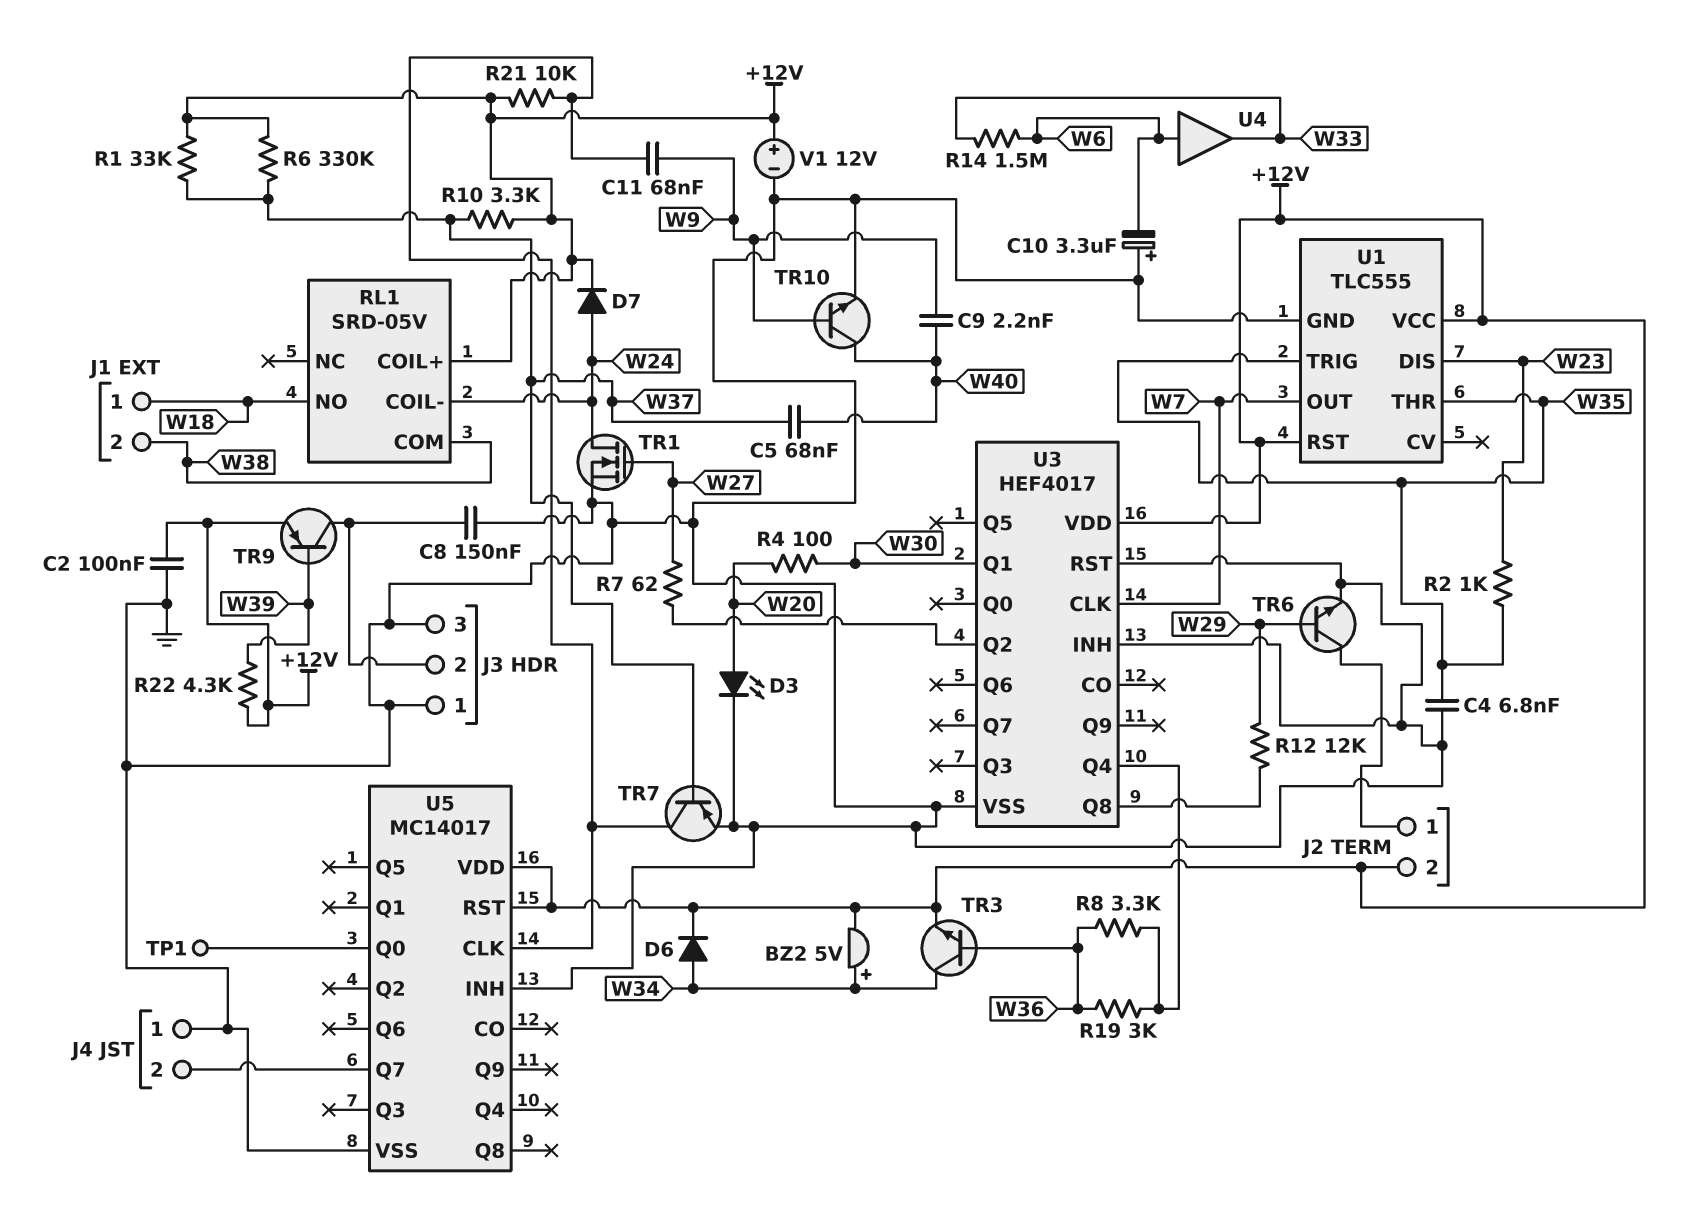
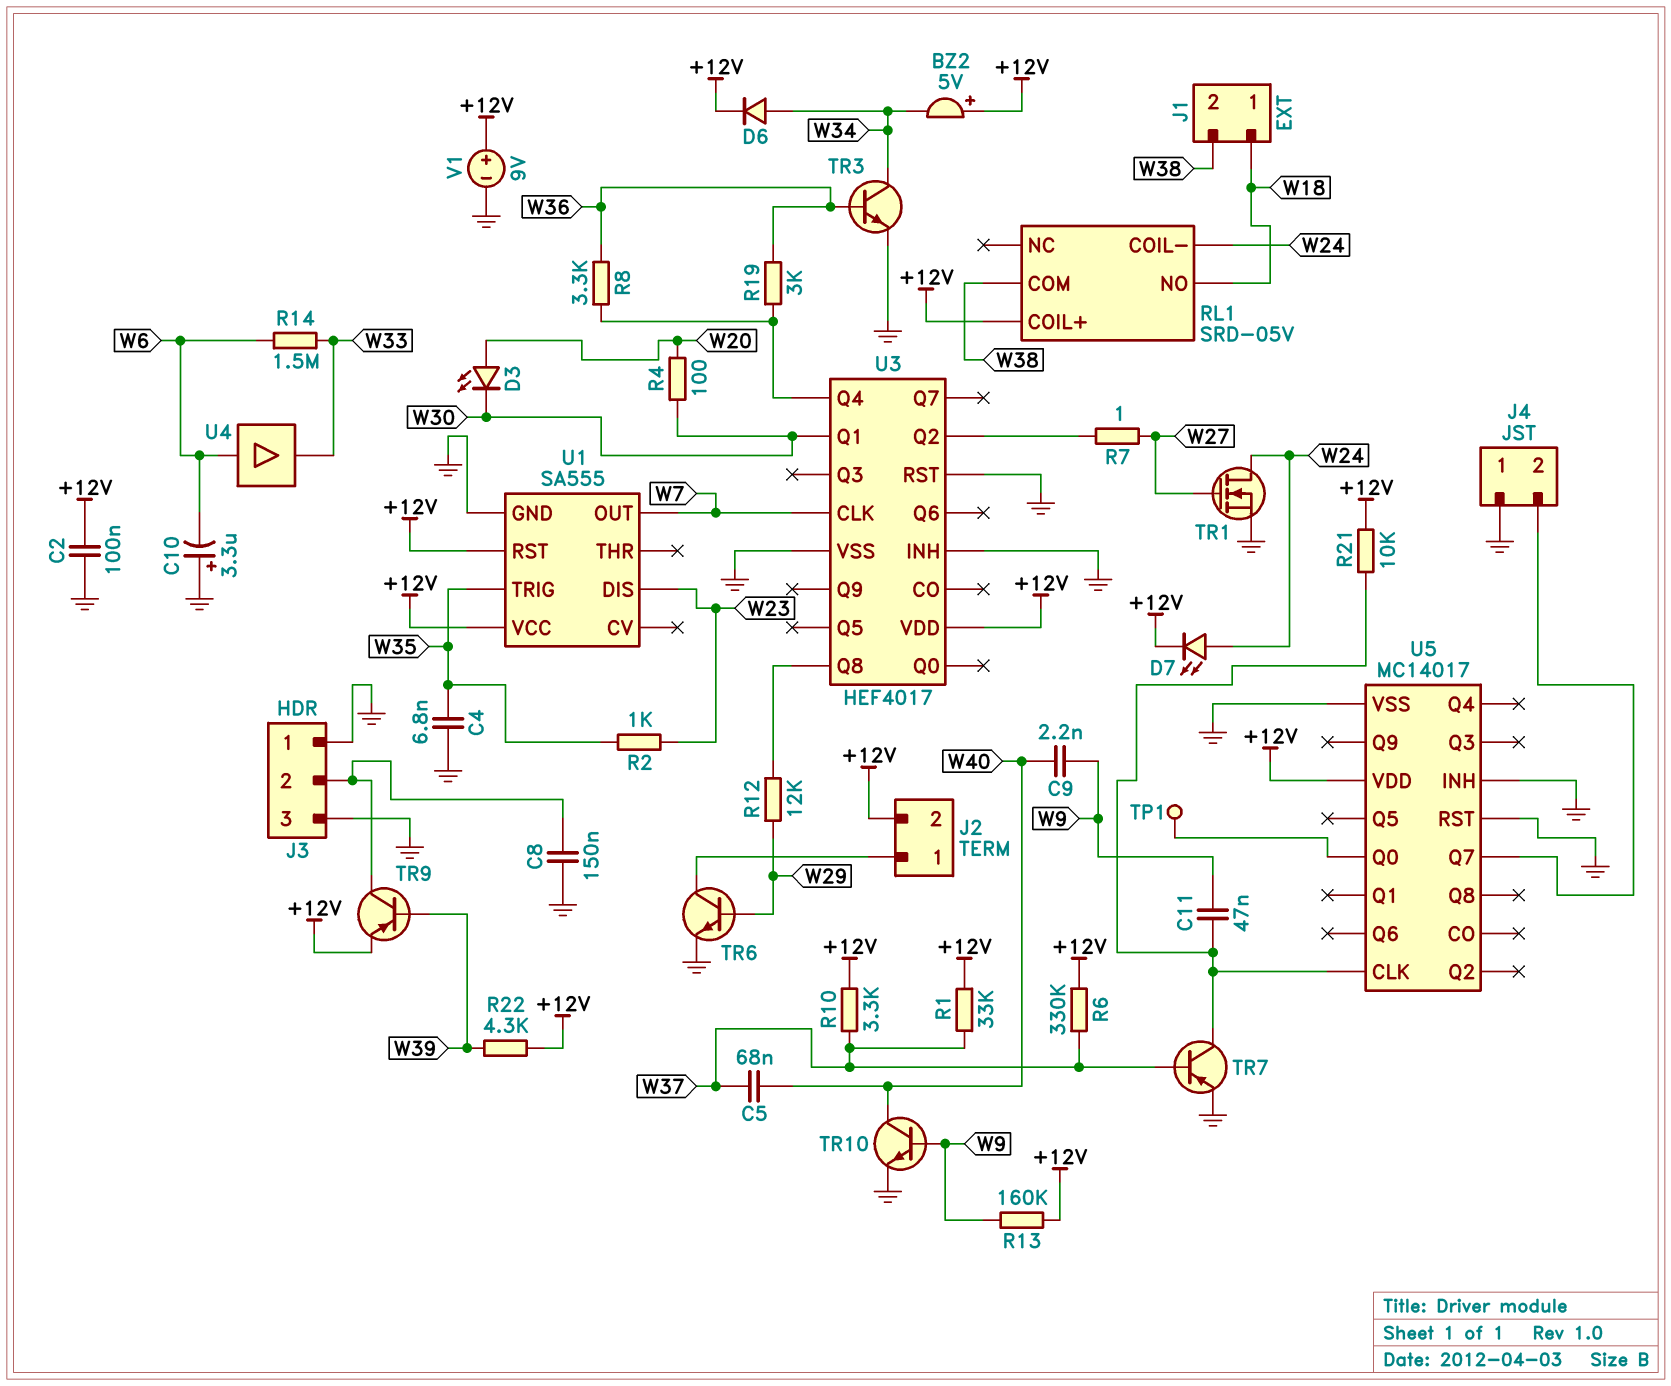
BZ2: buzzer 5V (plus W34, minus +12V) -> buzzer 5V (plus +12V, minus W34)
C11: 68nF (U5/CLK, W9) -> 47nF (U5/CLK, W9)
D3: LED (A W20, K GND) -> LED (A W20, K W30)
D7: diode (A W24, K +12V) -> LED (A W24, K +12V)
R7: 62 (U3/Q2, W27) -> 1 (U3/Q2, W27)
R13: none -> 160k (+12V, W9)
TR3: NPN (B W36, C W34, E +12V) -> NPN (B W36, C W34, E GND)
U1: TLC555 -> SA555
U1 pin THR: W35 -> none
U5 pin RST: +12V -> GND
V1: 12V (plus +12V, minus GND) -> 9V (plus +12V, minus GND)

